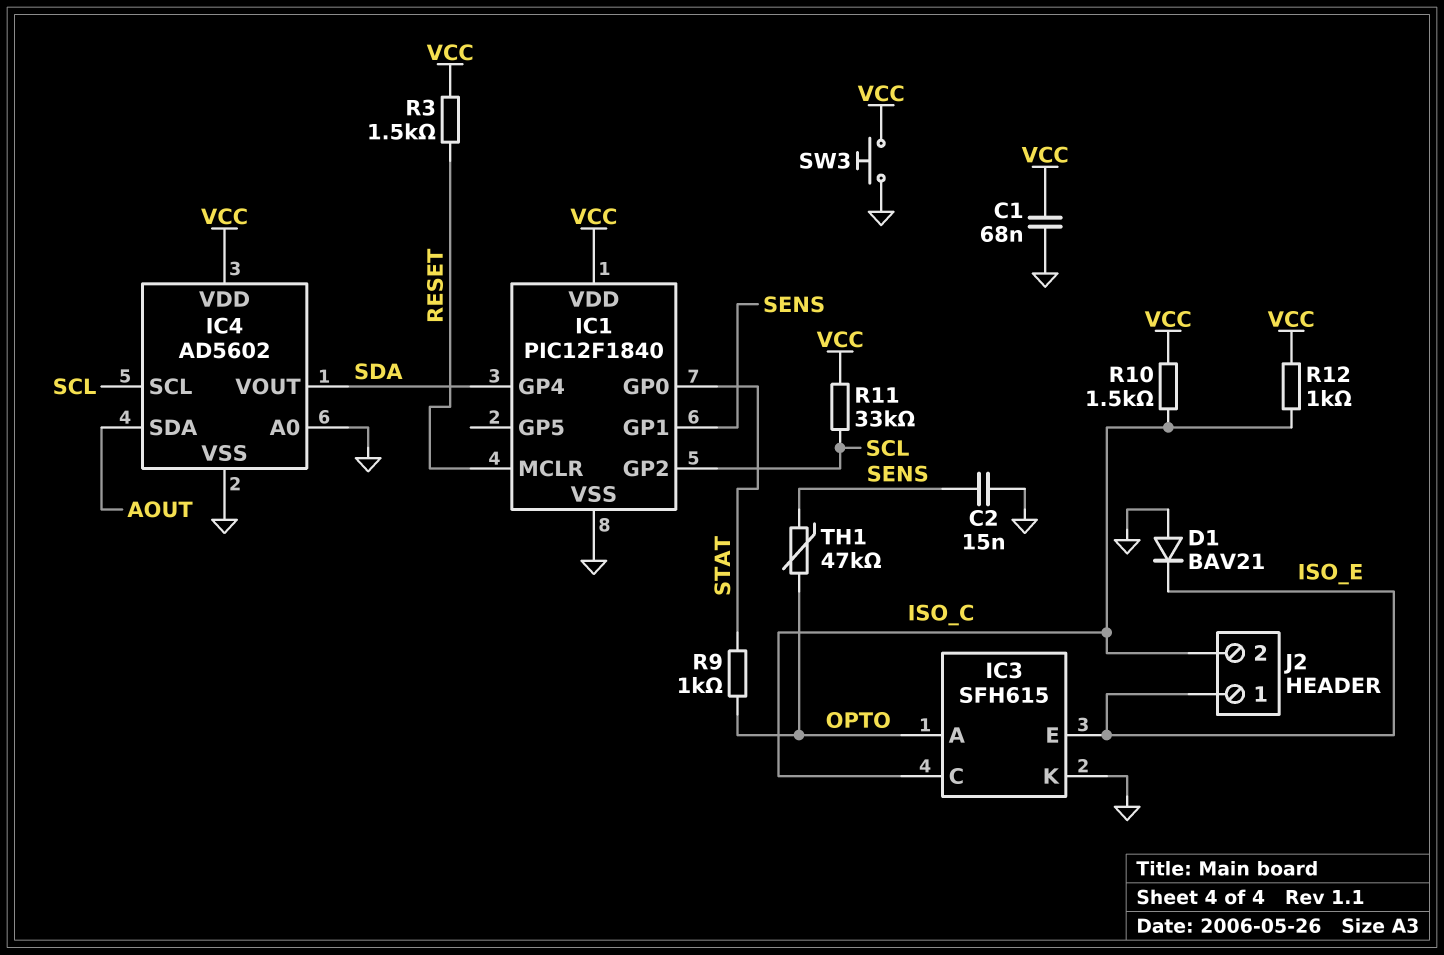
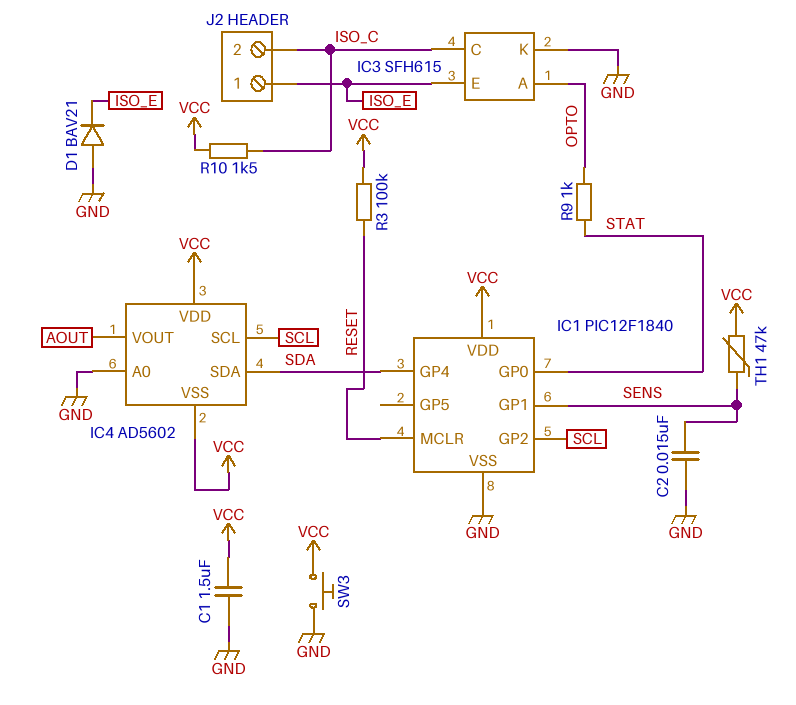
C1: 68nF (GND, VCC) -> 1.5uF (GND, VCC)
IC4 pin SDA: AOUT -> SDA
IC4 pin VOUT: SDA -> AOUT
IC4 pin VSS: GND -> VCC
R3: 1.5k (RESET, VCC) -> 100k (RESET, VCC)
R11: 33k (SCL, VCC) -> none
R12: 1k (ISO_C, VCC) -> none
TH1: 47k (OPTO, SENS) -> 47k (SENS, VCC)

